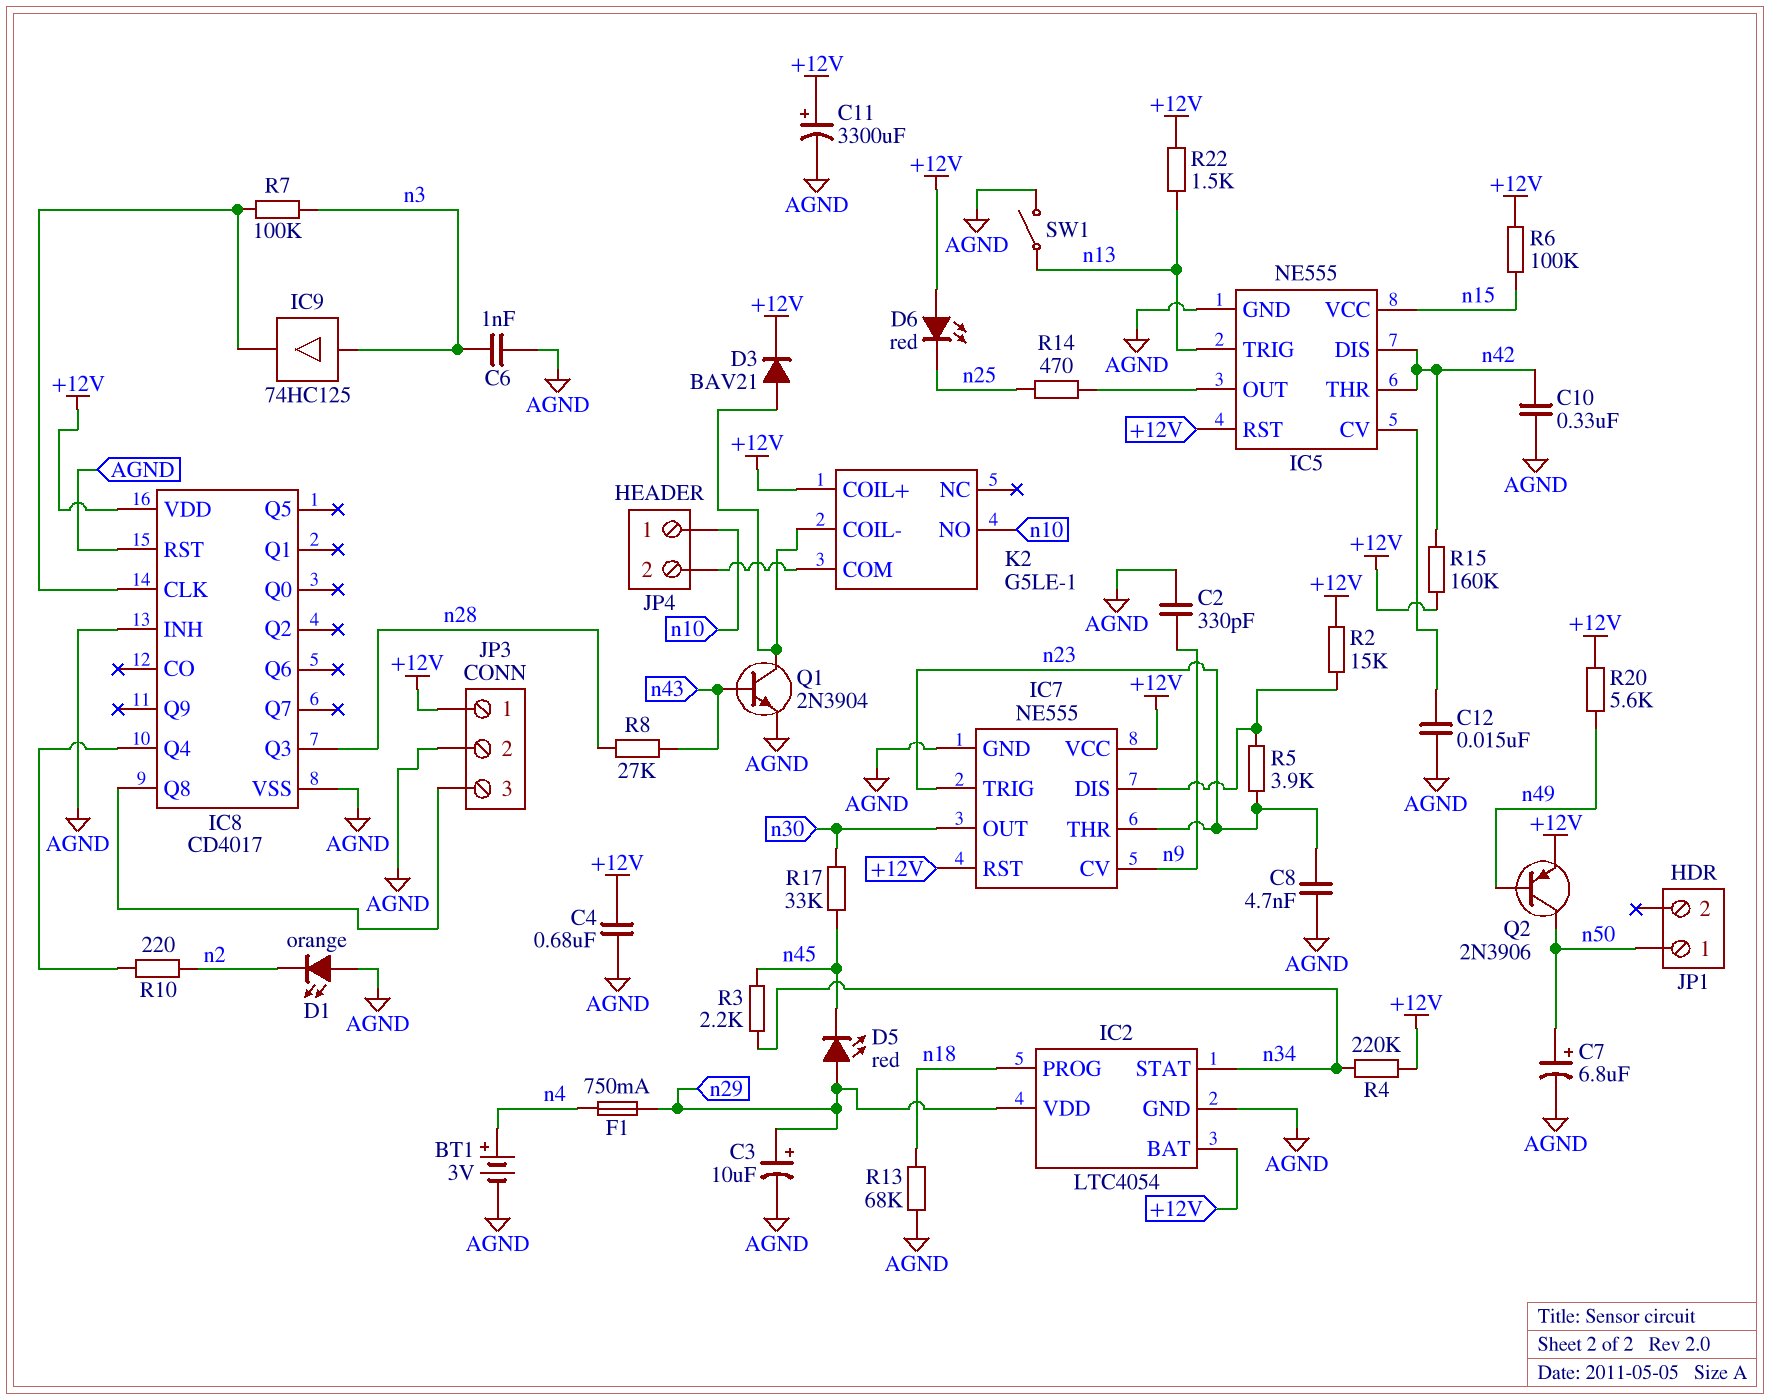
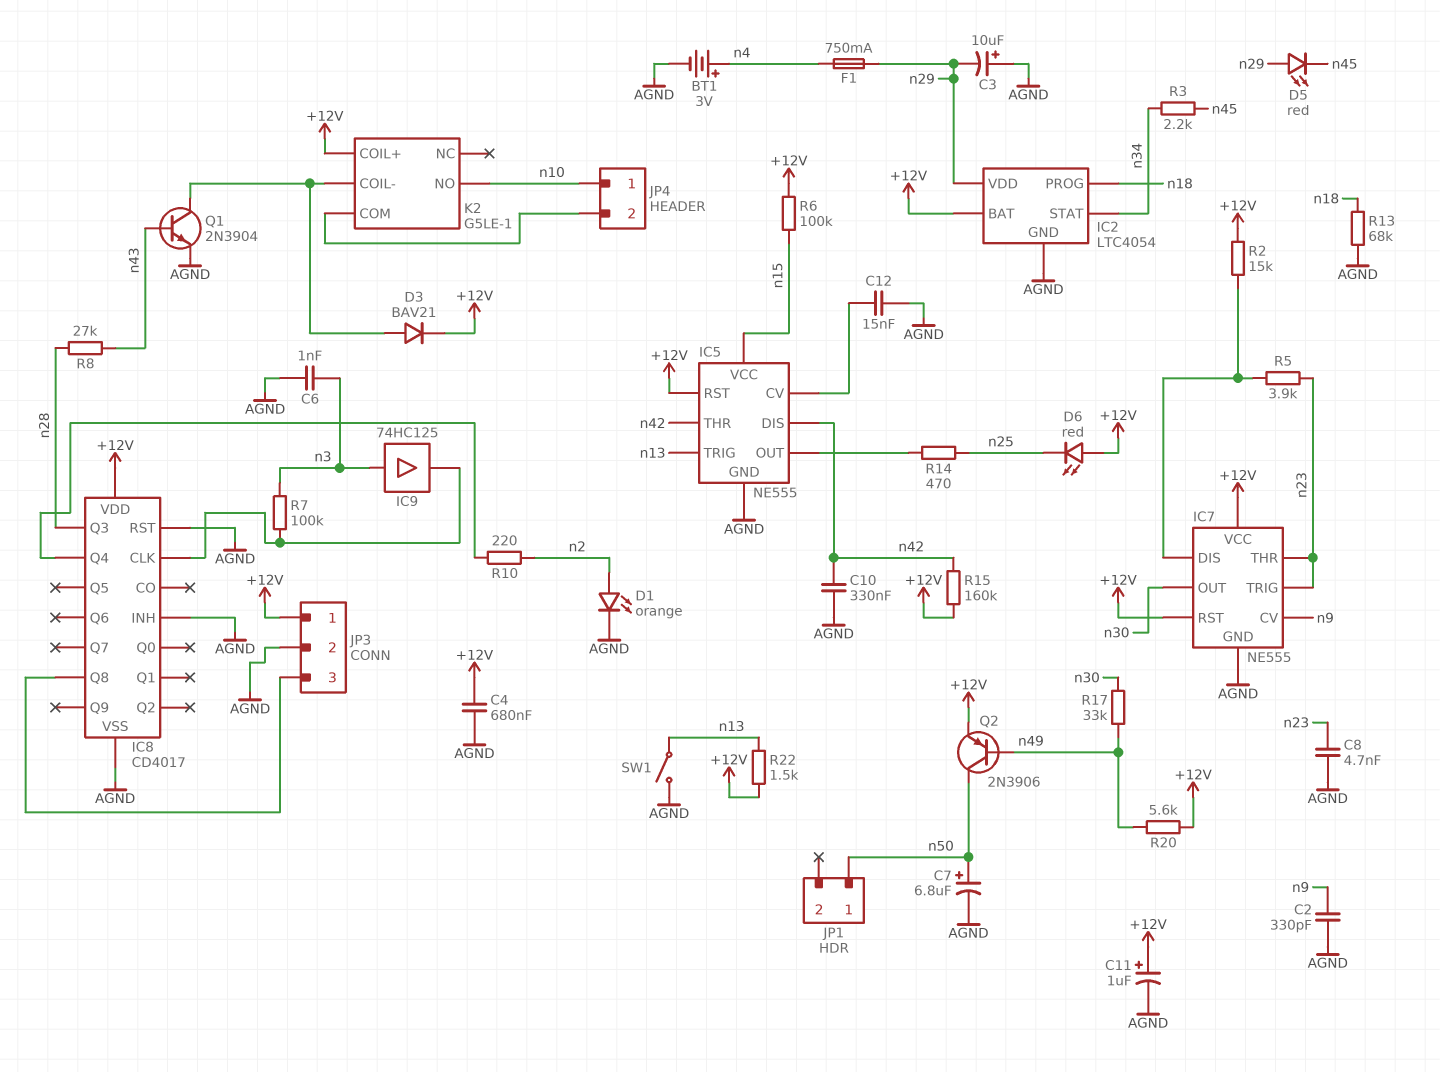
C3: 10uF (plus n29, minus AGND) -> 10uF (plus AGND, minus n29)
C11: 3300uF (plus +12V, minus AGND) -> 1uF (plus +12V, minus AGND)
D1: LED orange (A AGND, K n2) -> LED orange (A n2, K AGND)
R4: 220k (+12V, n34) -> none
R17: 33k (n30, n45) -> 33k (n30, n49)

